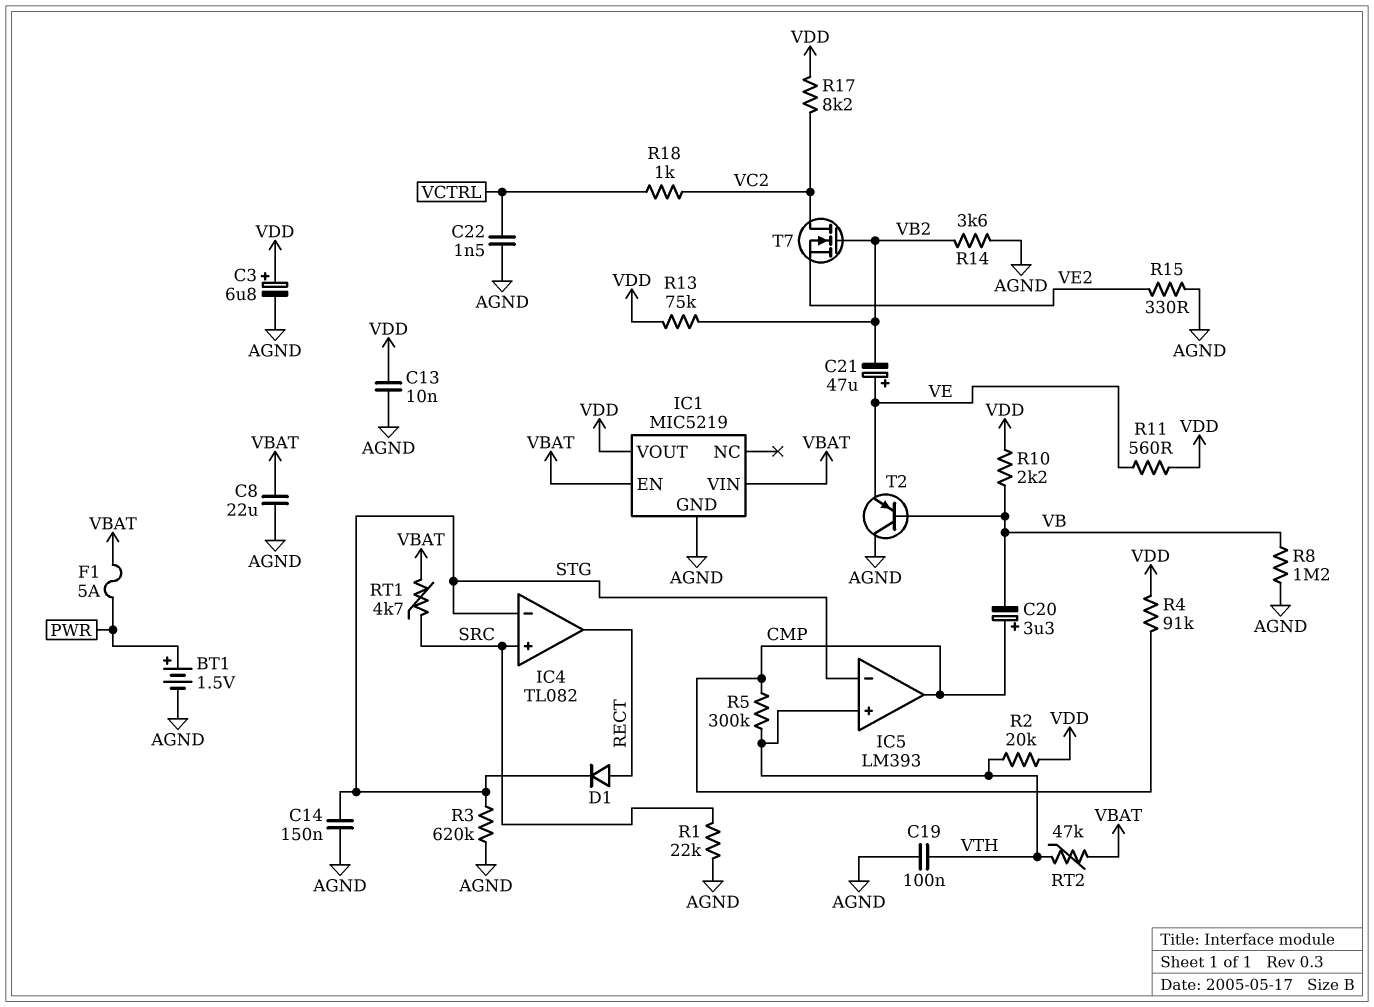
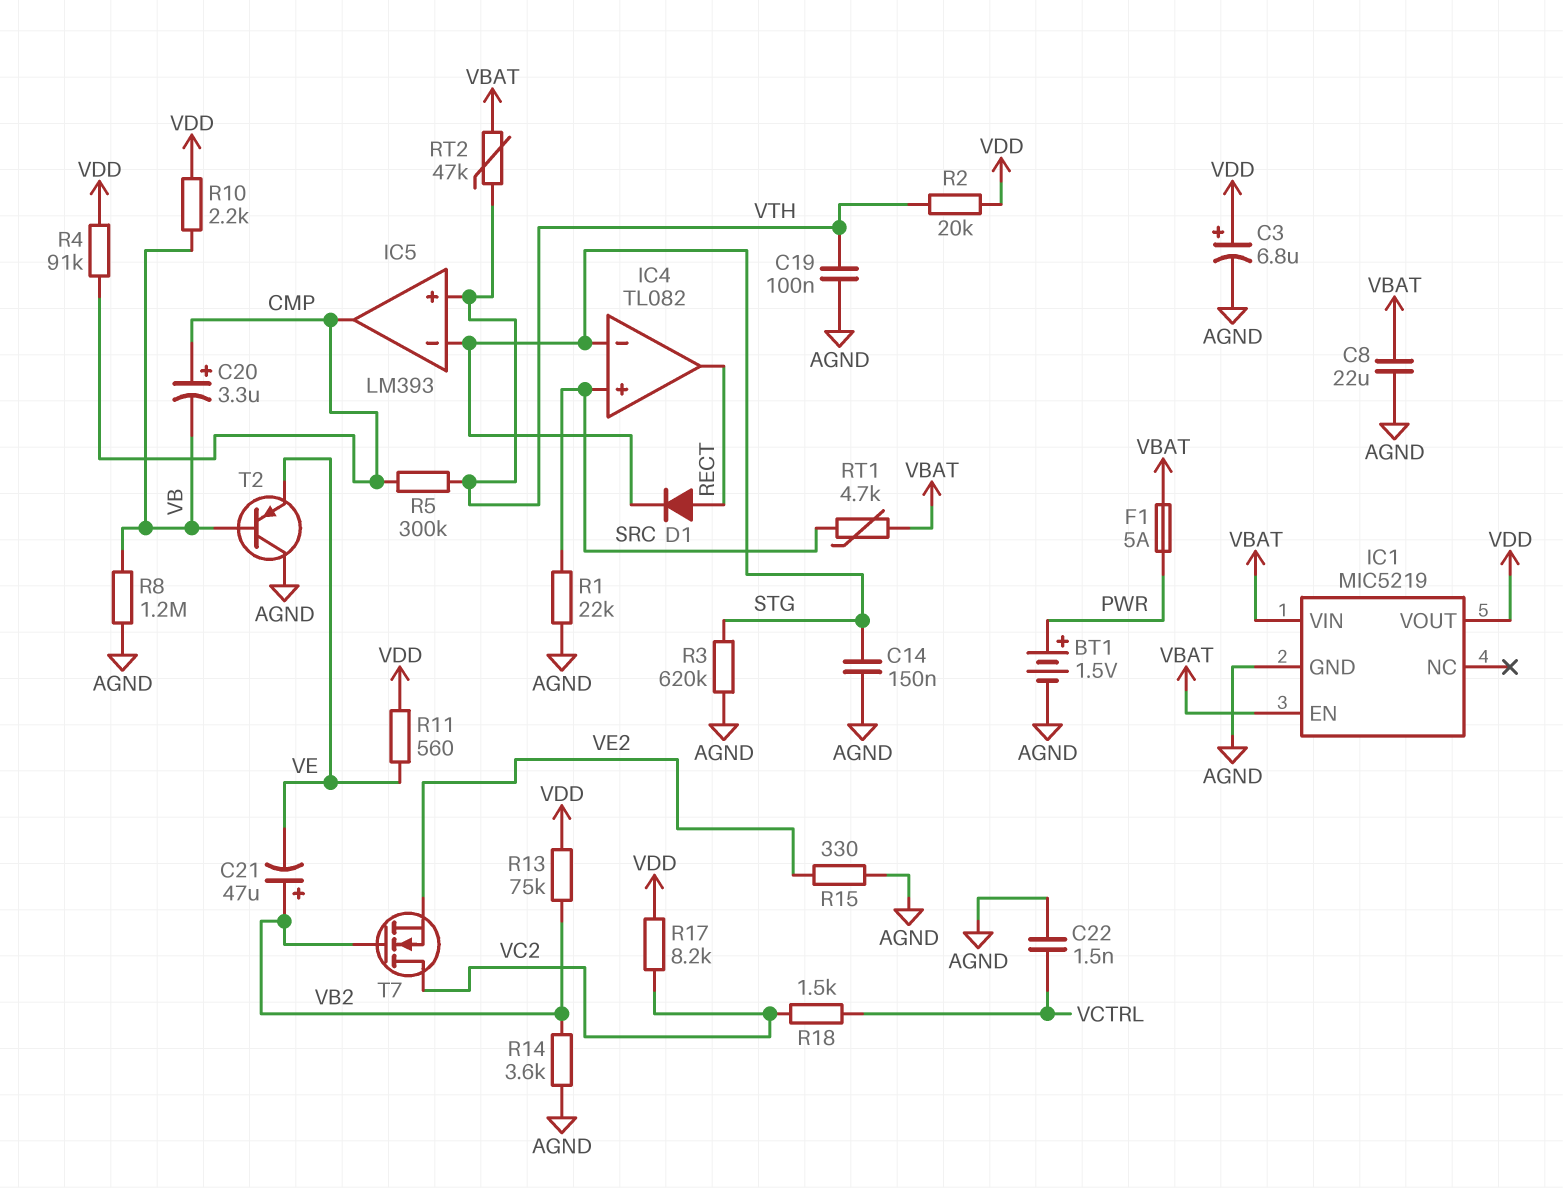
C13: 10nF (AGND, VDD) -> none
C21: 47uF (plus VE, minus VB2) -> 47uF (plus VB2, minus VE)
R18: 1k (VC2, VCTRL) -> 1.5k (VC2, VCTRL)

